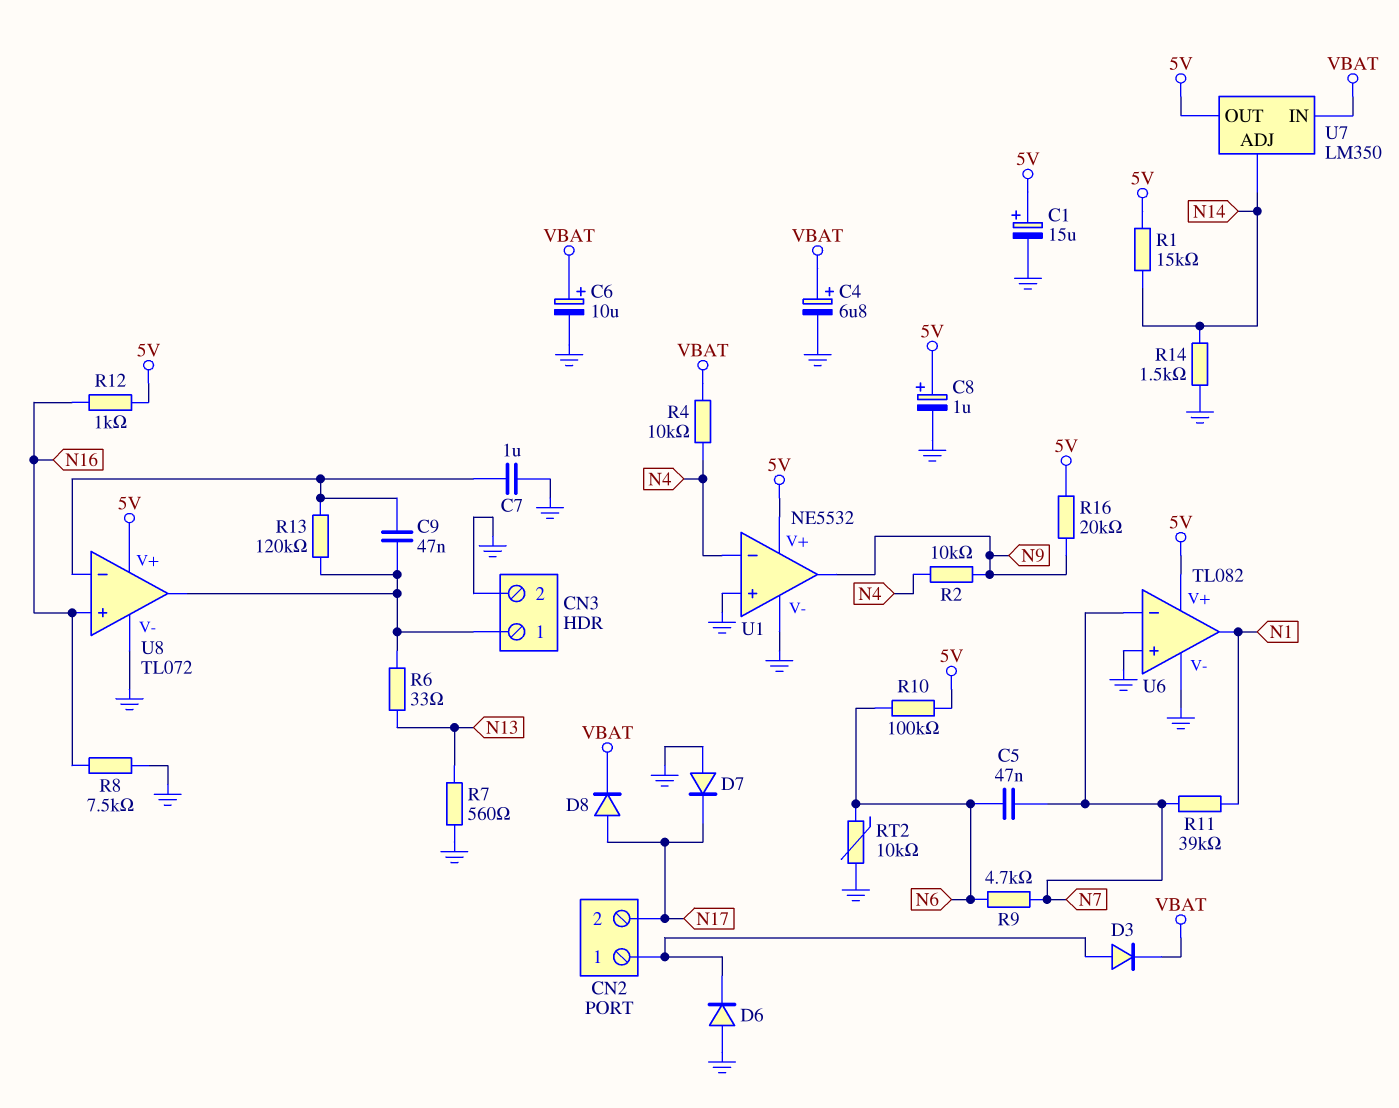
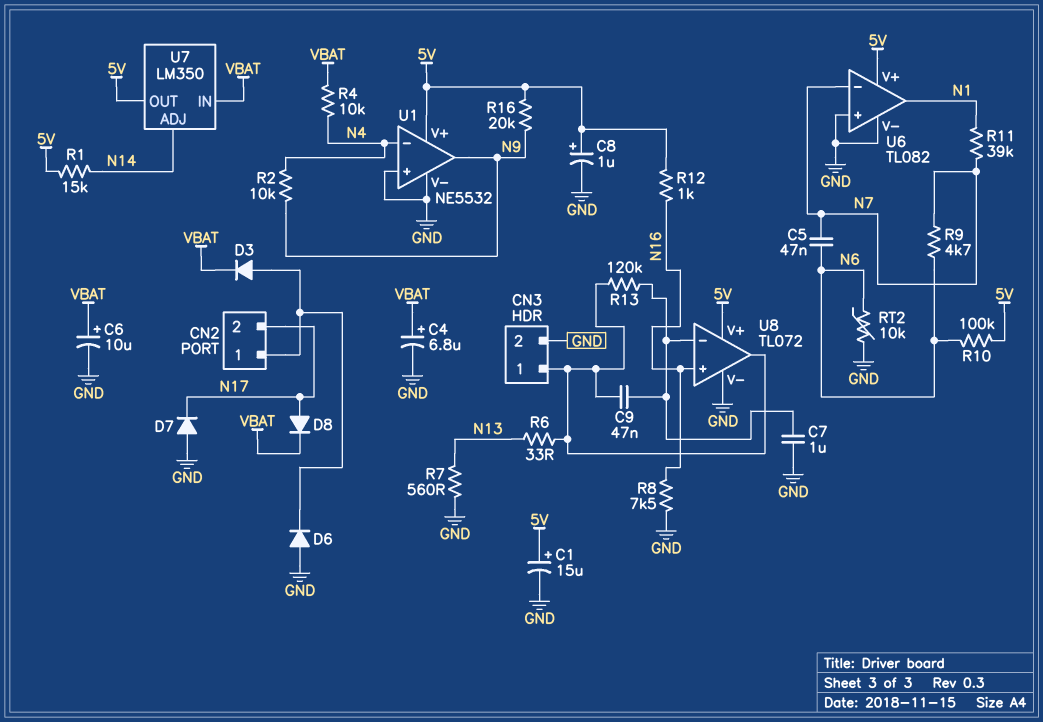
R14: 1.5k (GND, N14) -> none

